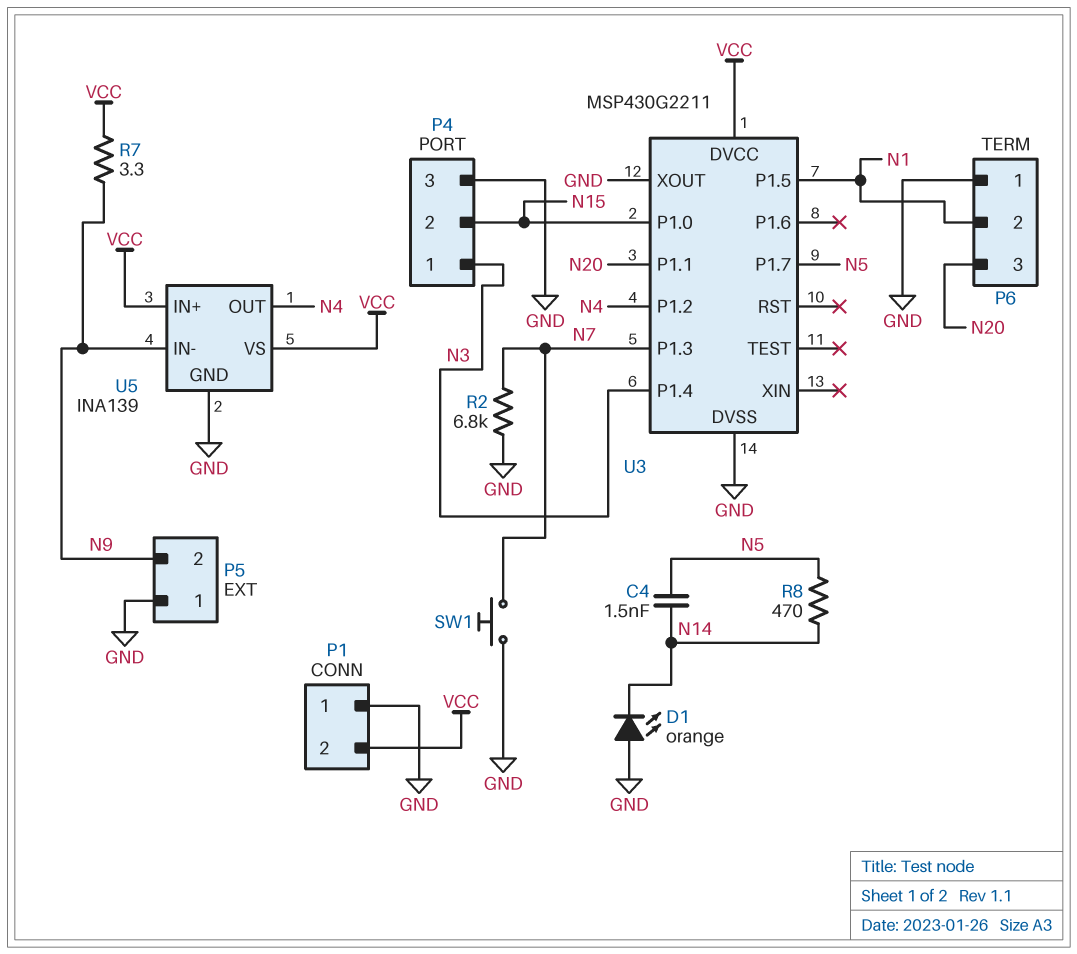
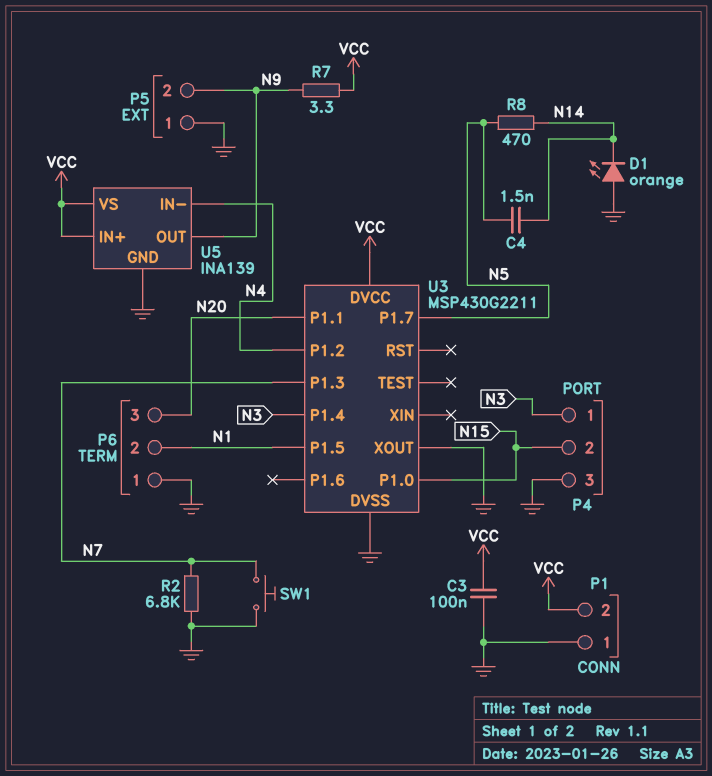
C3: none -> 100nF (GND, VCC)
U5 pin IN-: N9 -> N4
U5 pin OUT: N4 -> N9

